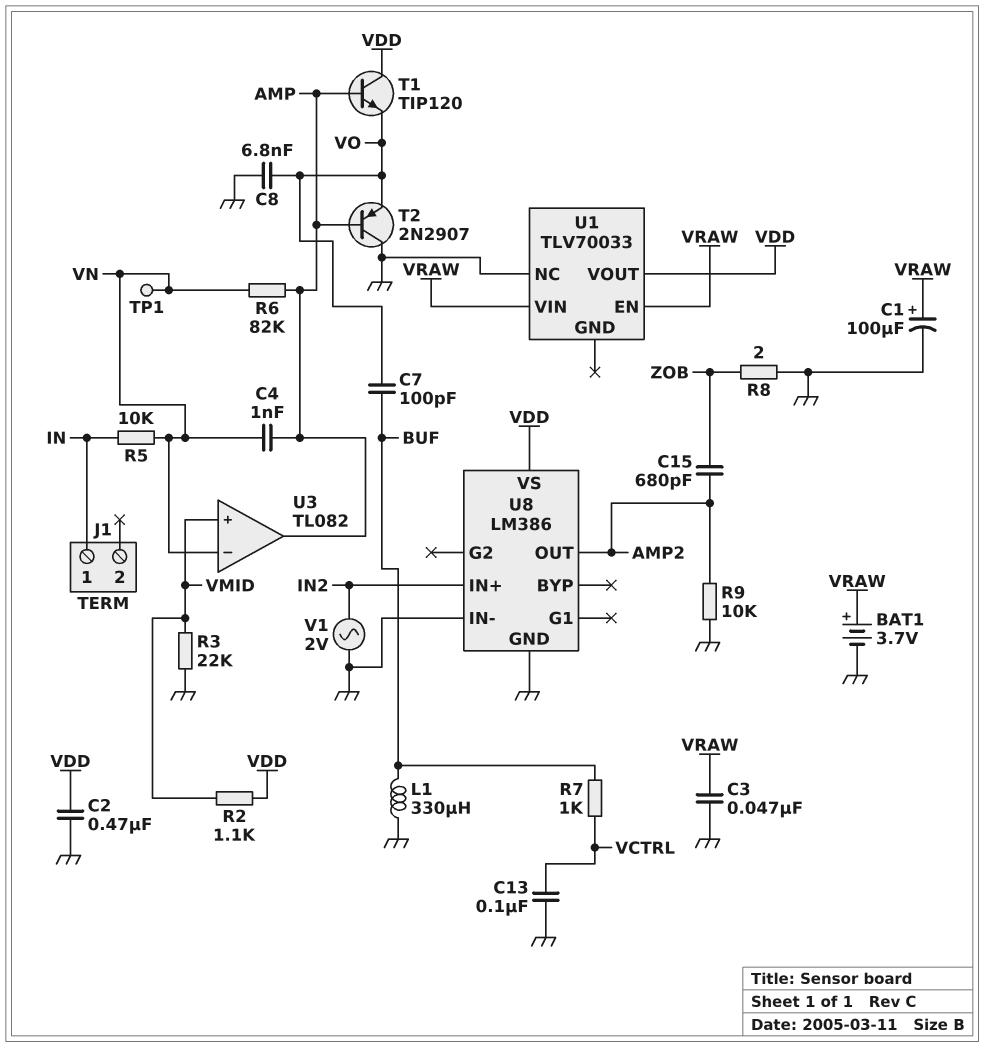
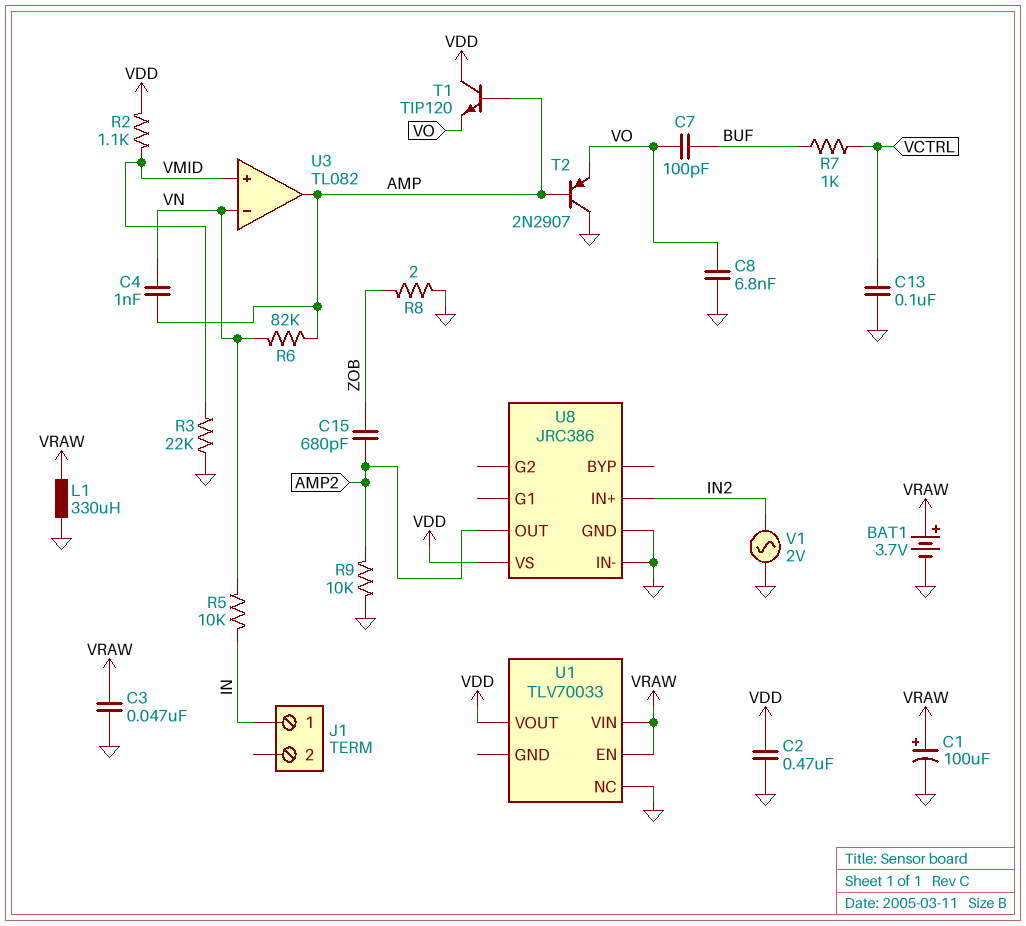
L1: 330uH (BUF, GND) -> 330uH (GND, VRAW)
TP1: test point (VN) -> none
U8: LM386 -> JRC386

